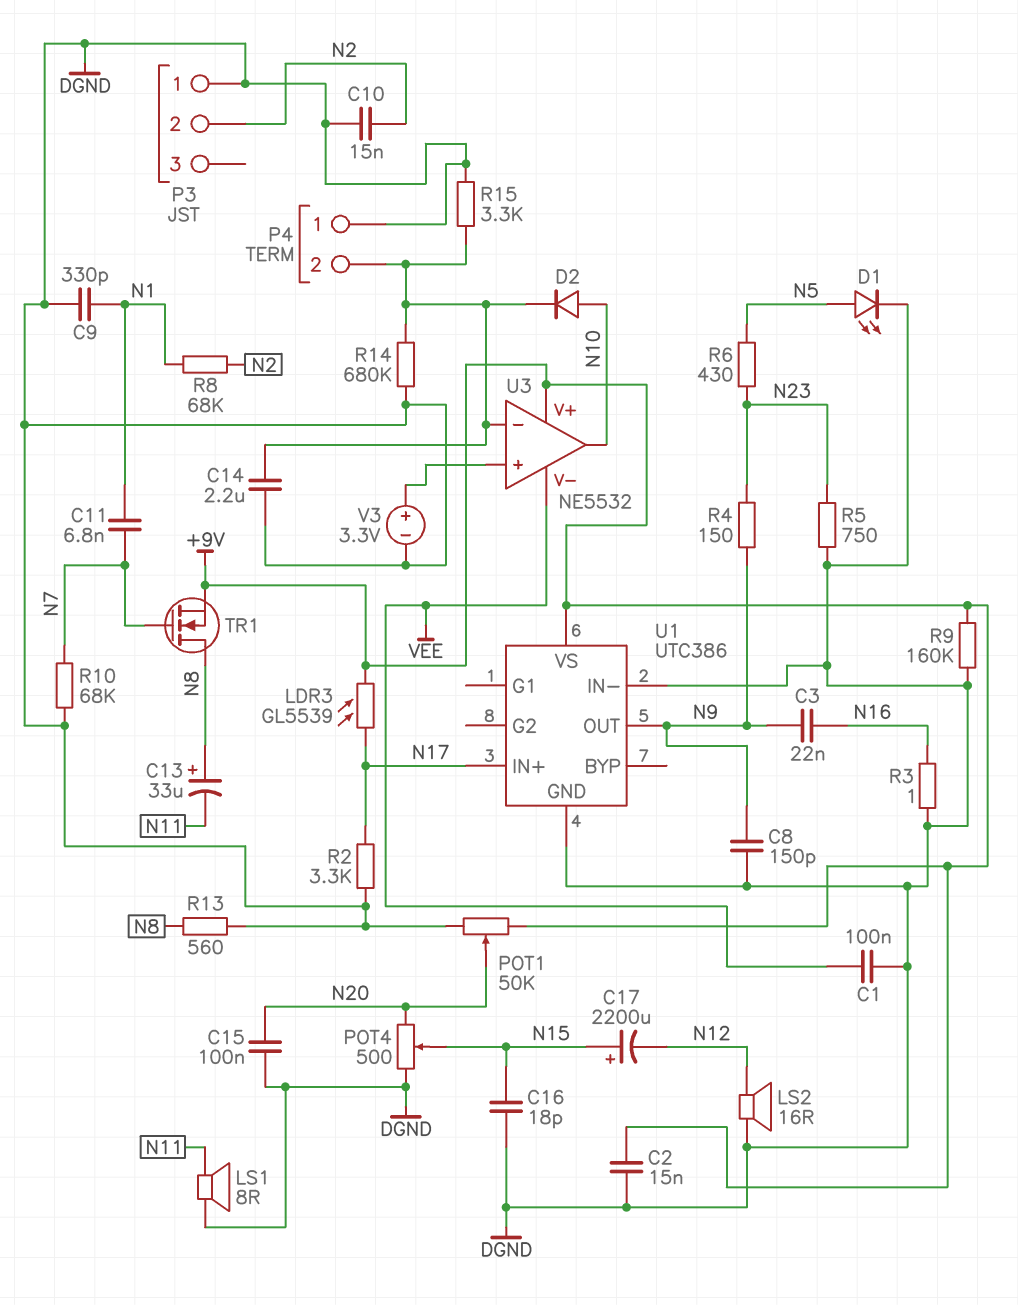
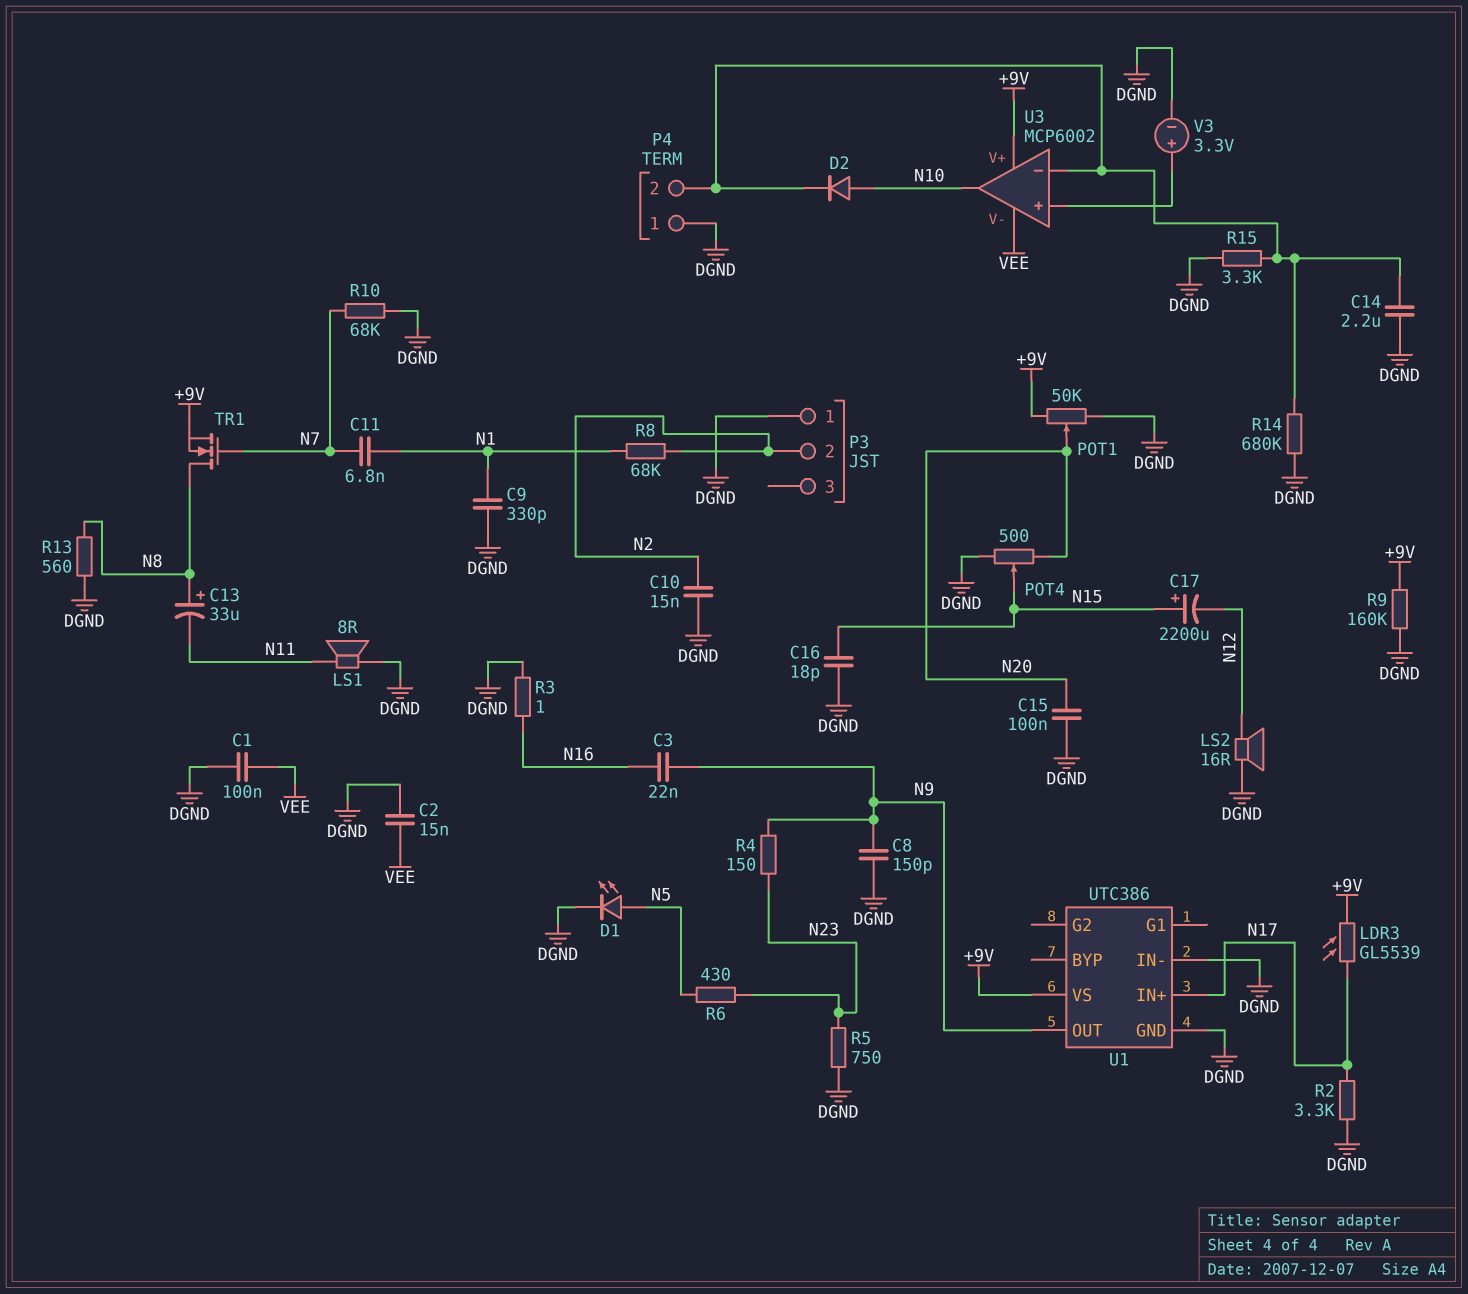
C2: 15nF (+9V, DGND) -> 15nF (DGND, VEE)
U3: NE5532 -> MCP6002

